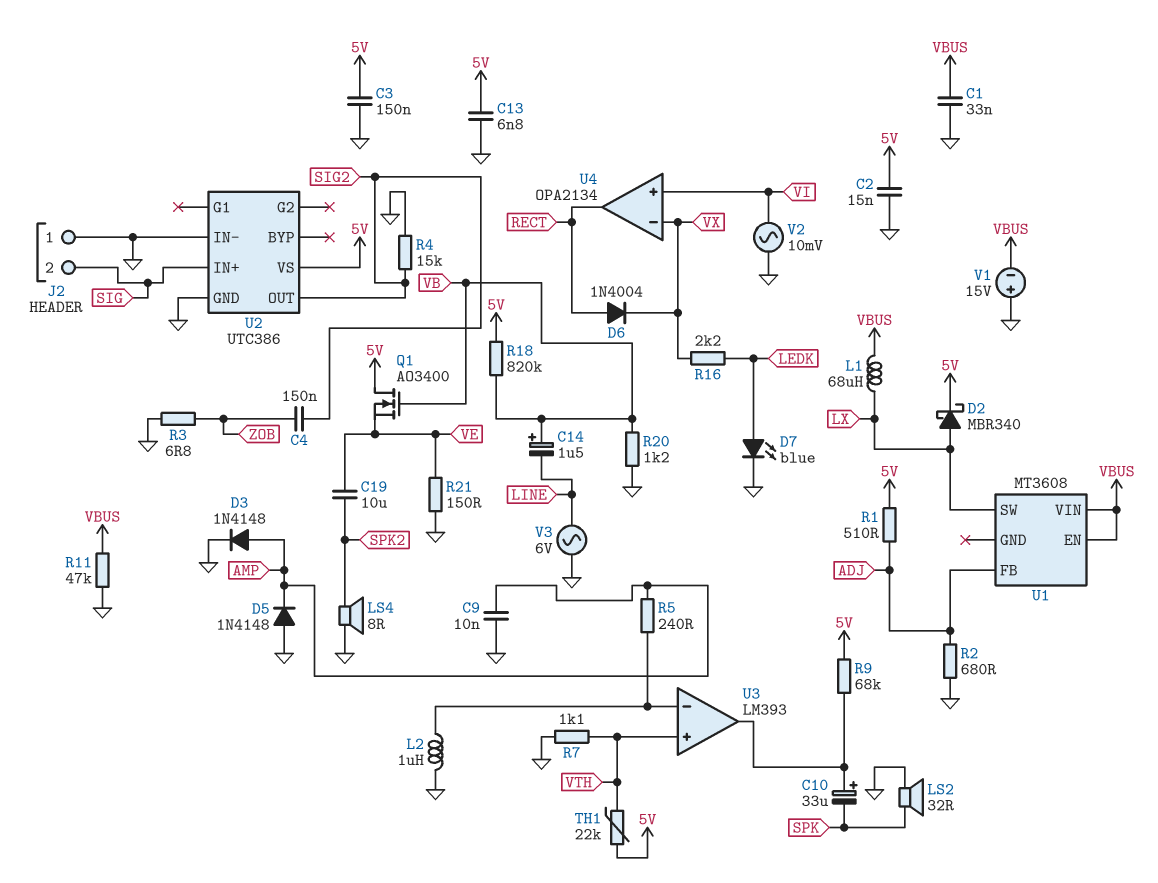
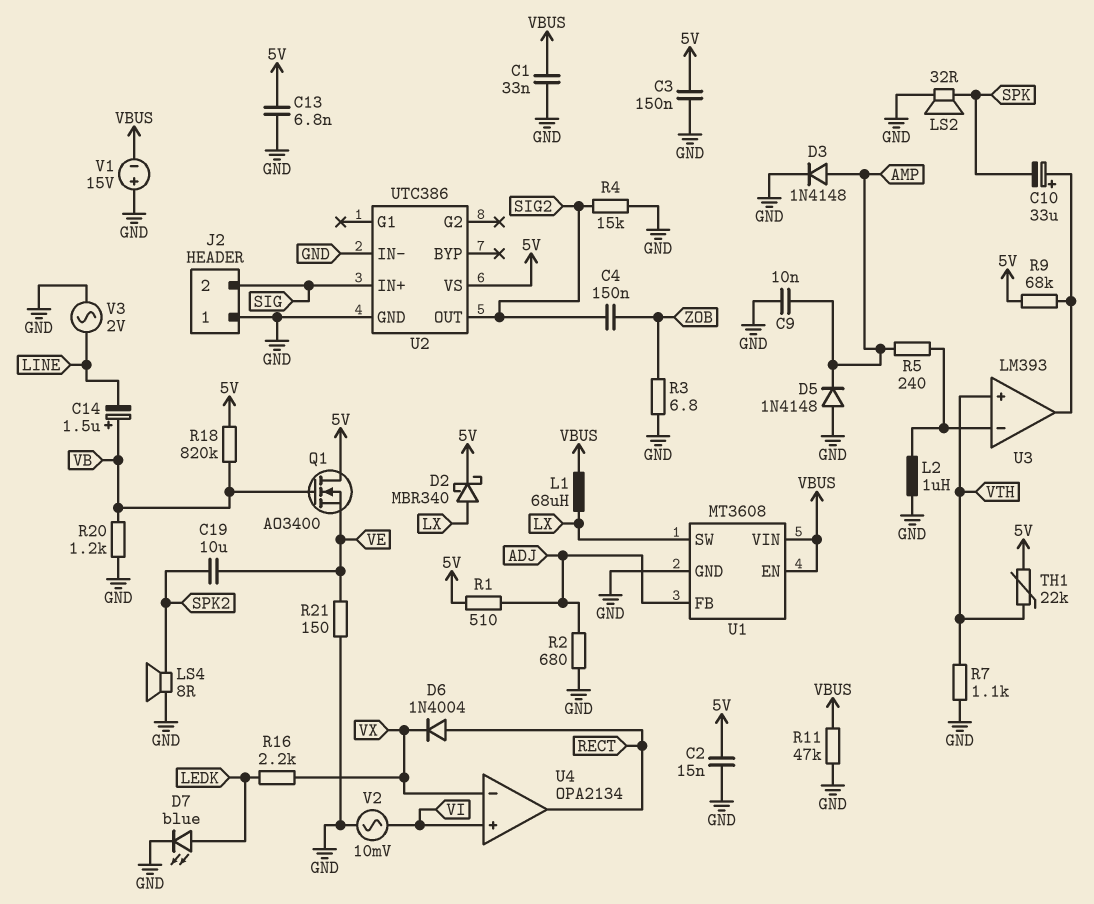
U1 pin GND: none -> GND
V3: AC 6V (GND, LINE) -> AC 2V (GND, LINE)

